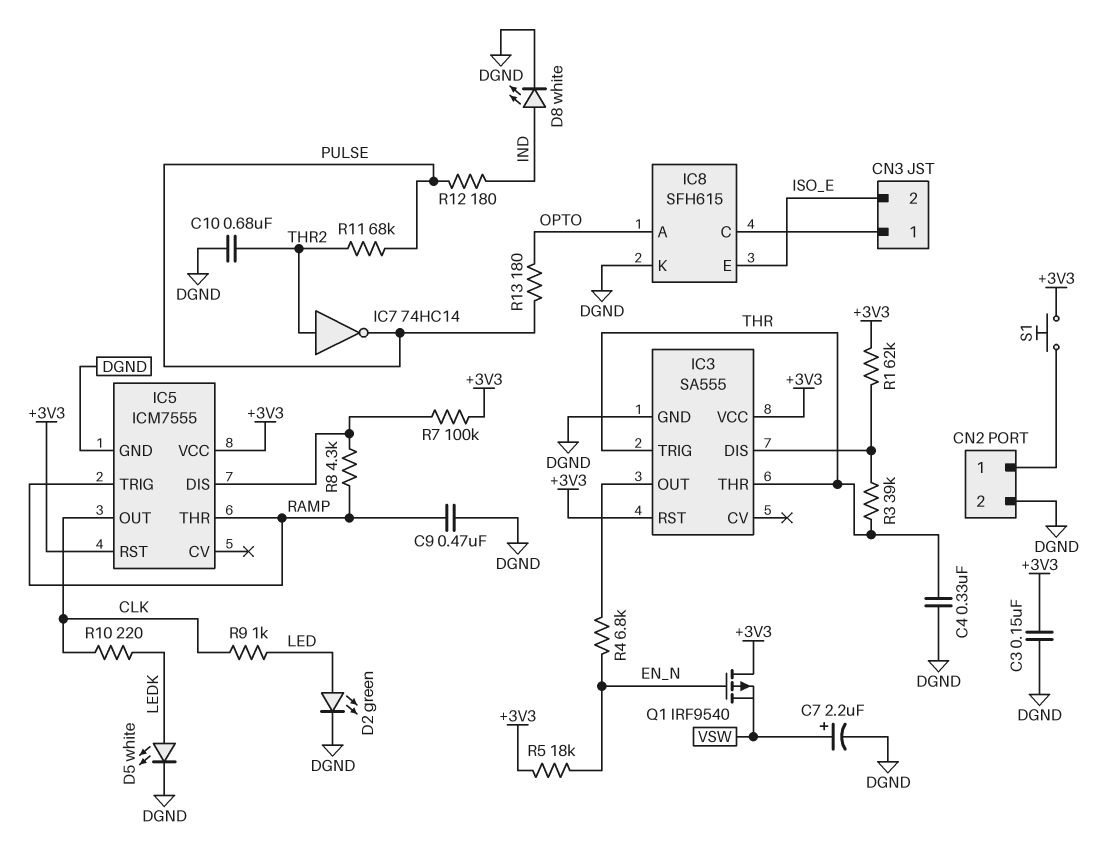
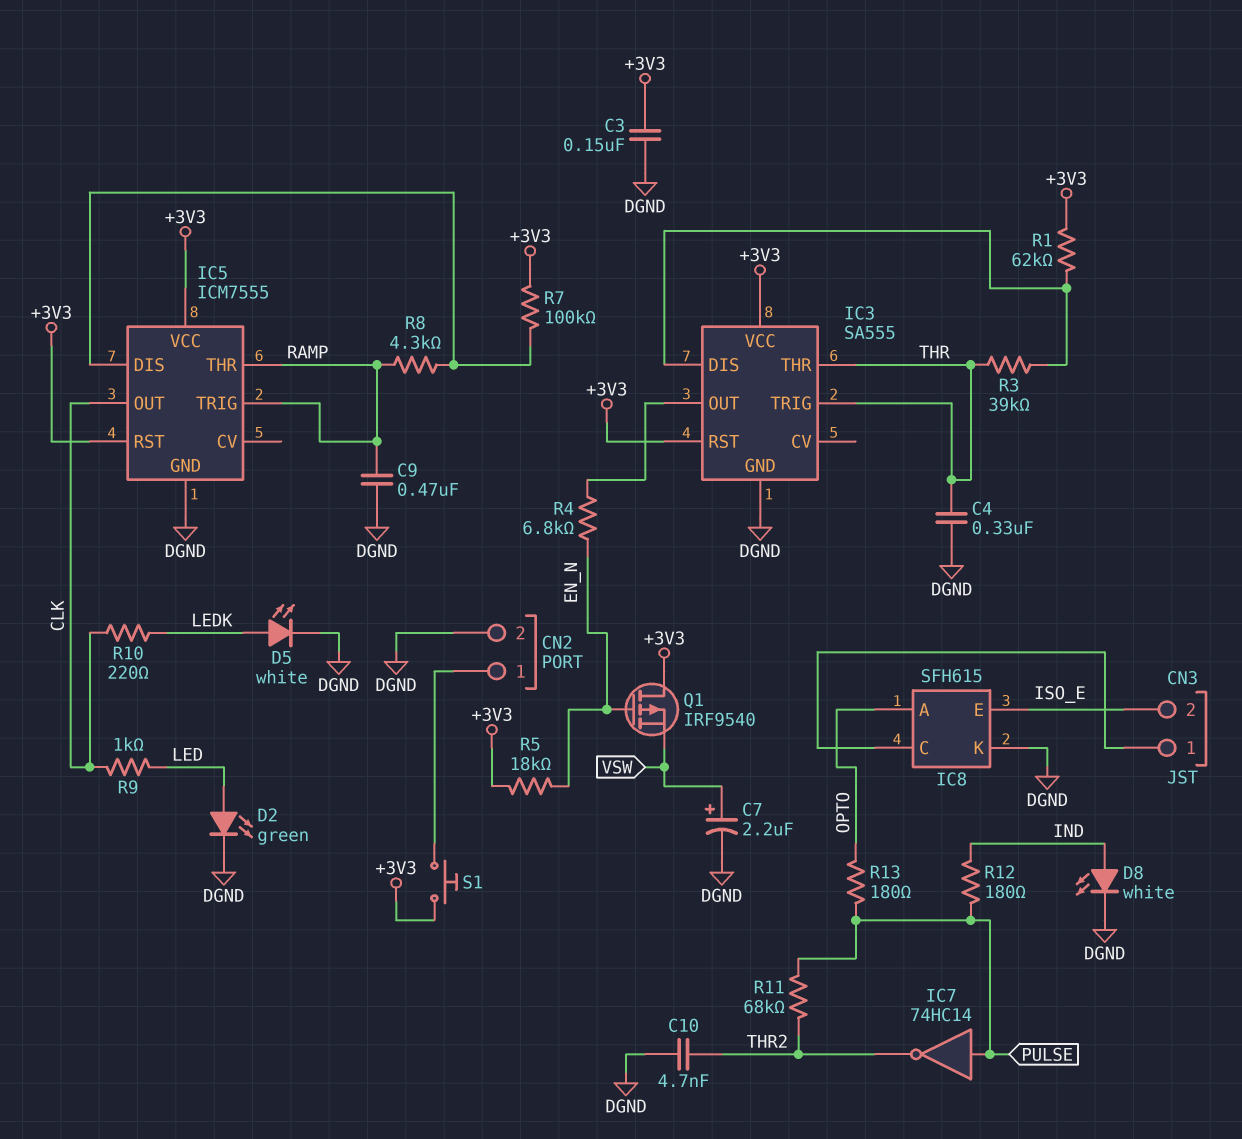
C10: 680nF (DGND, THR2) -> 4.7nF (DGND, THR2)
IC7: NOT 74HC14 (in THR2, out PULSE) -> NOT 74HC14 (in PULSE, out THR2)

